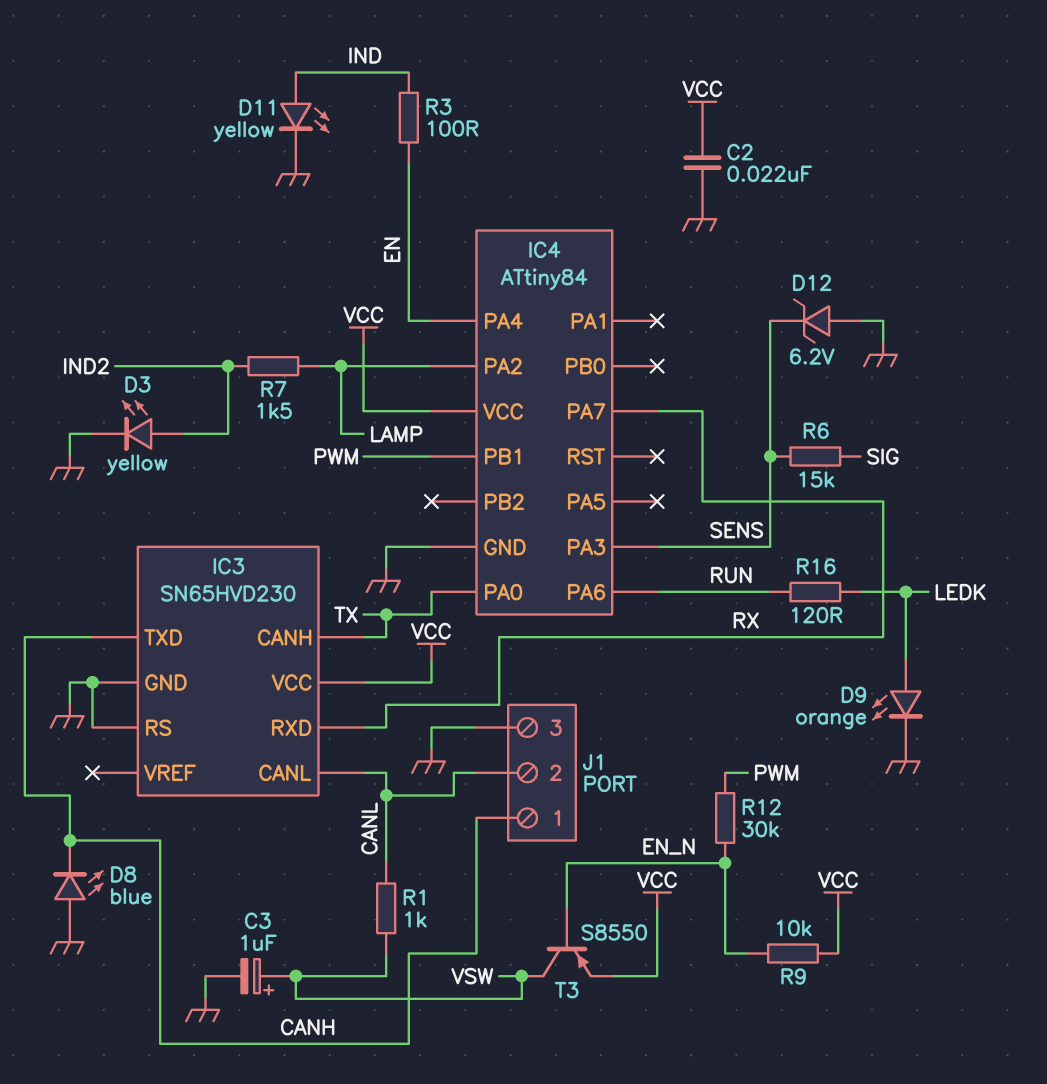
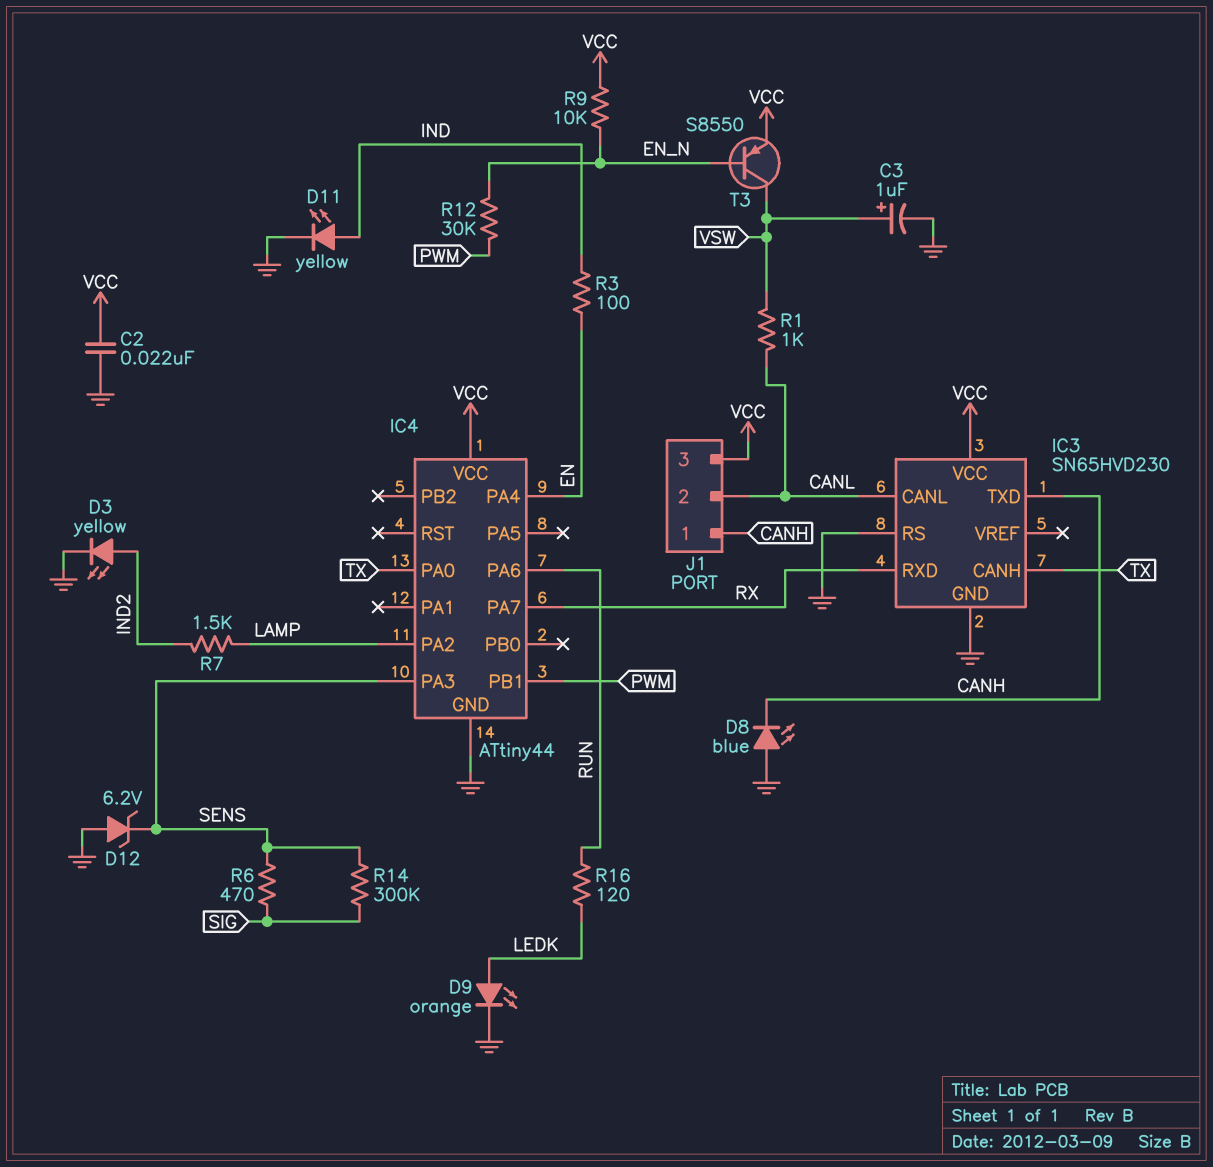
IC4: ATtiny84 -> ATtiny44
J1 pin 3: GND -> VCC
R6: 15k (SENS, SIG) -> 470 (SENS, SIG)
R14: none -> 300k (SENS, SIG)

